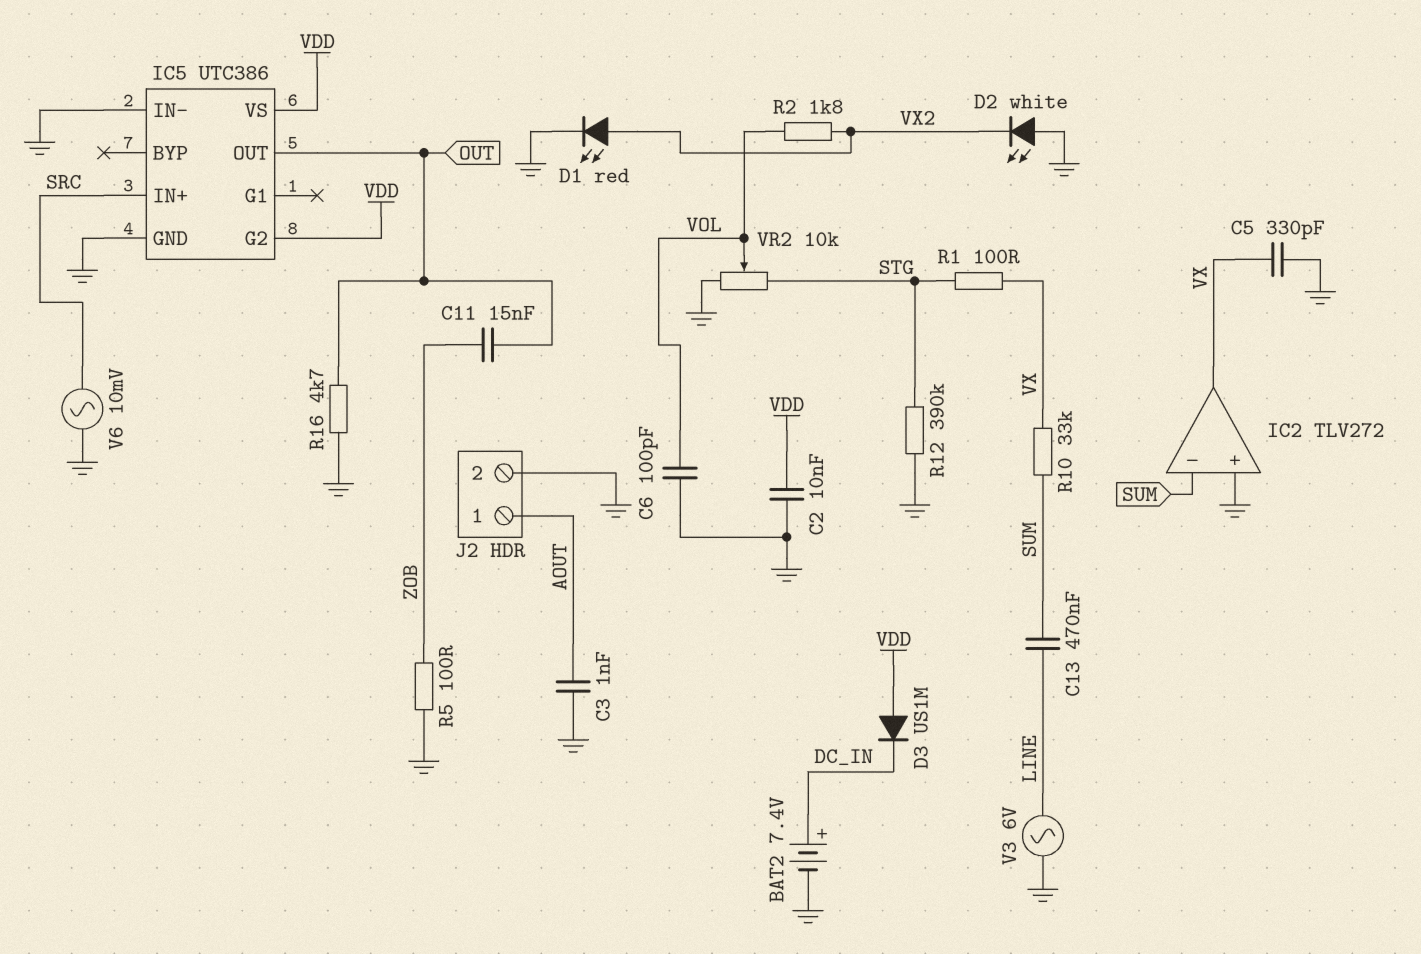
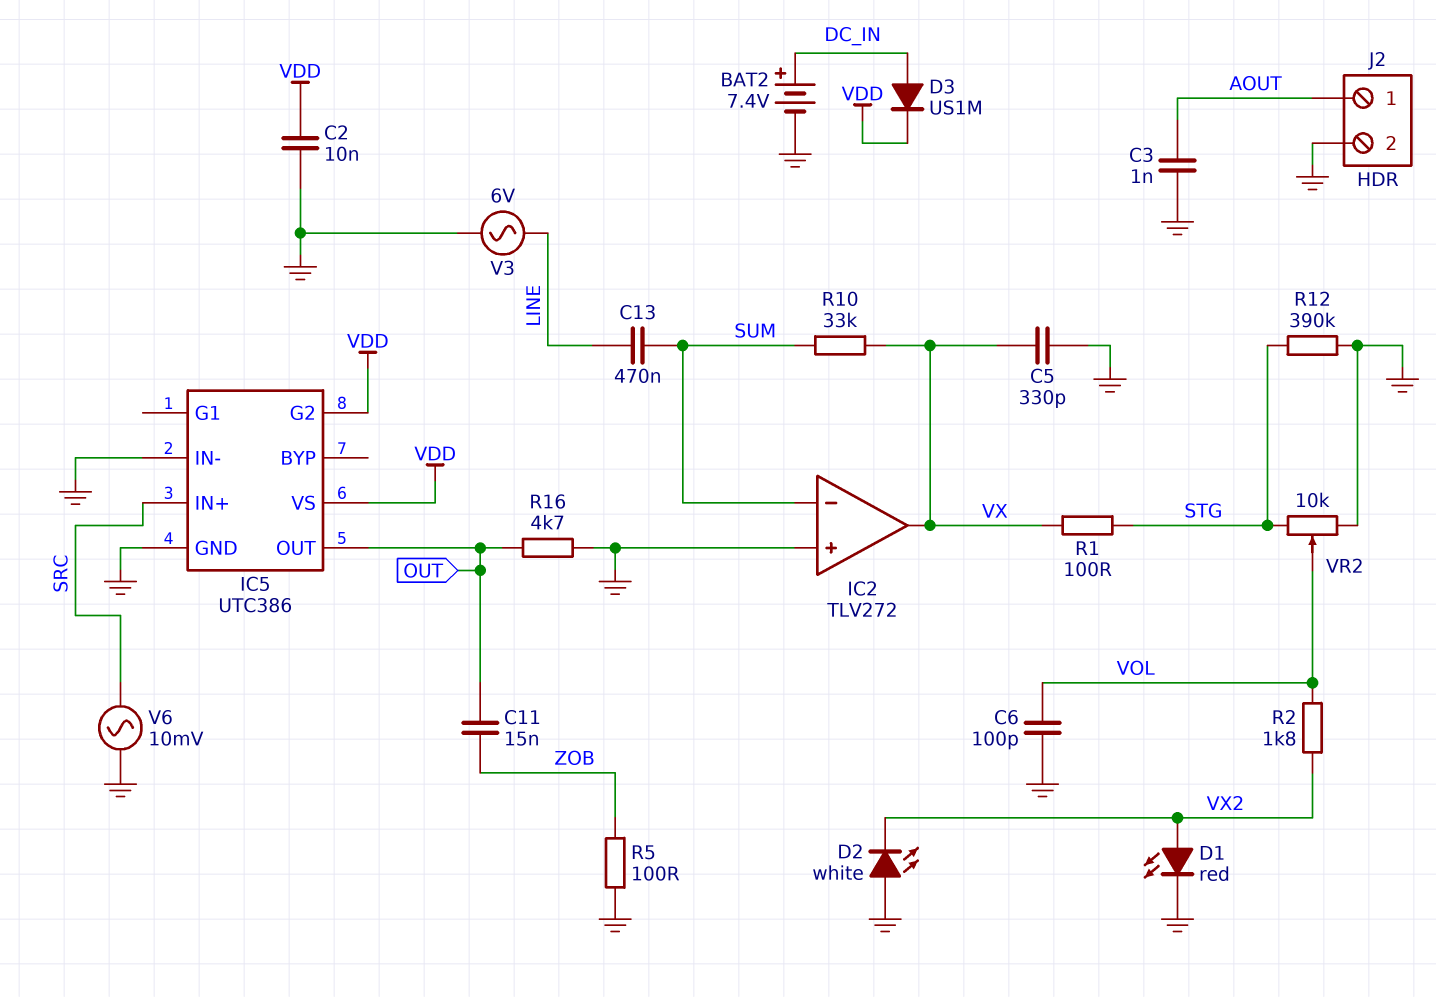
D3: diode US1M (A VDD, K DC_IN) -> diode US1M (A DC_IN, K VDD)

